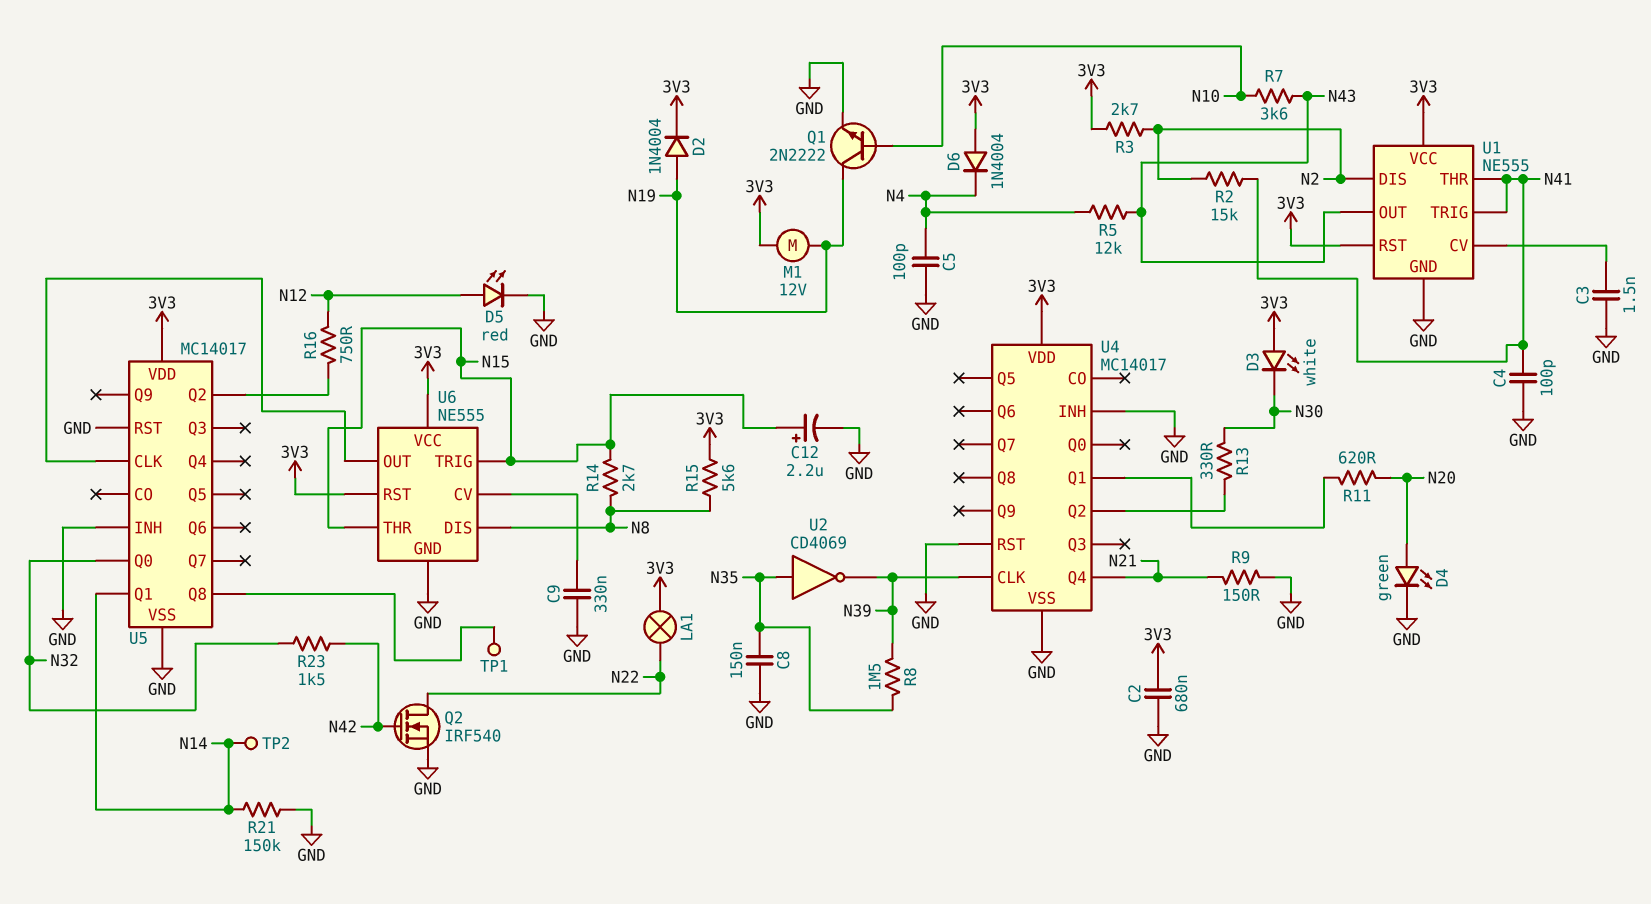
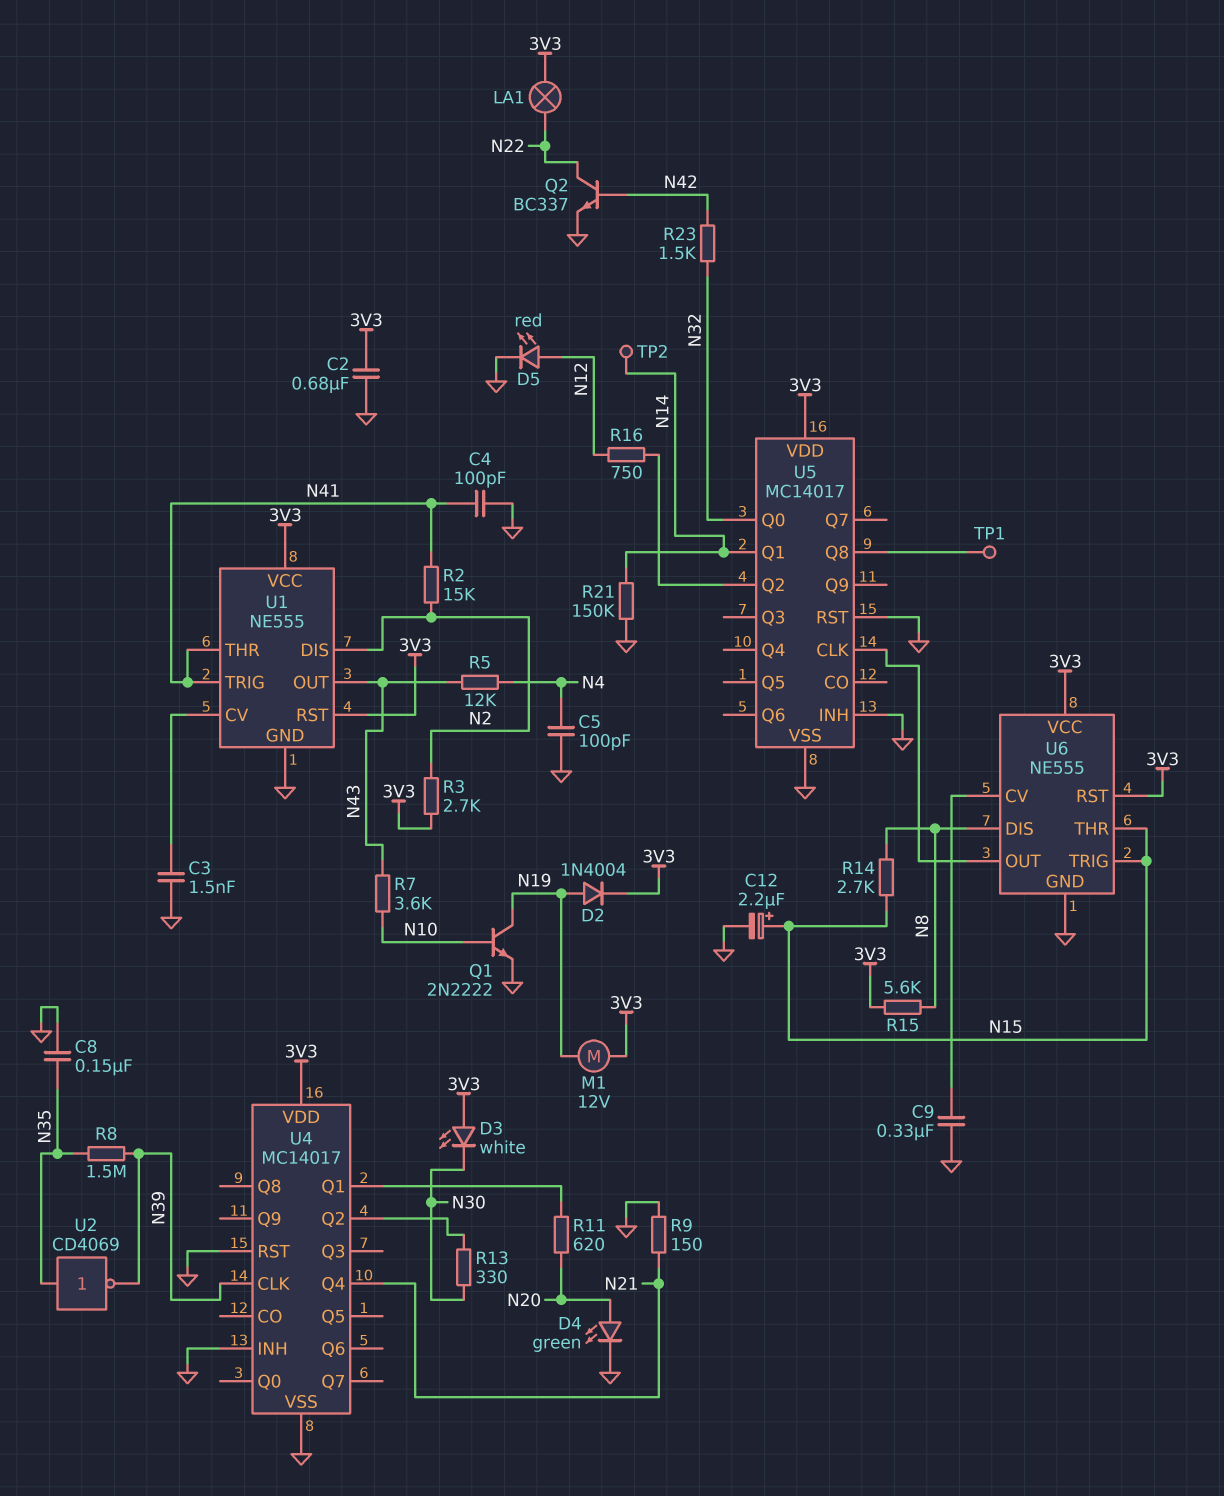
D6: diode 1N4004 (A 3V3, K N4) -> none
Q2: NMOS IRF540 (G N42, D N22, S GND) -> NPN BC337 (B N42, C N22, E GND)

